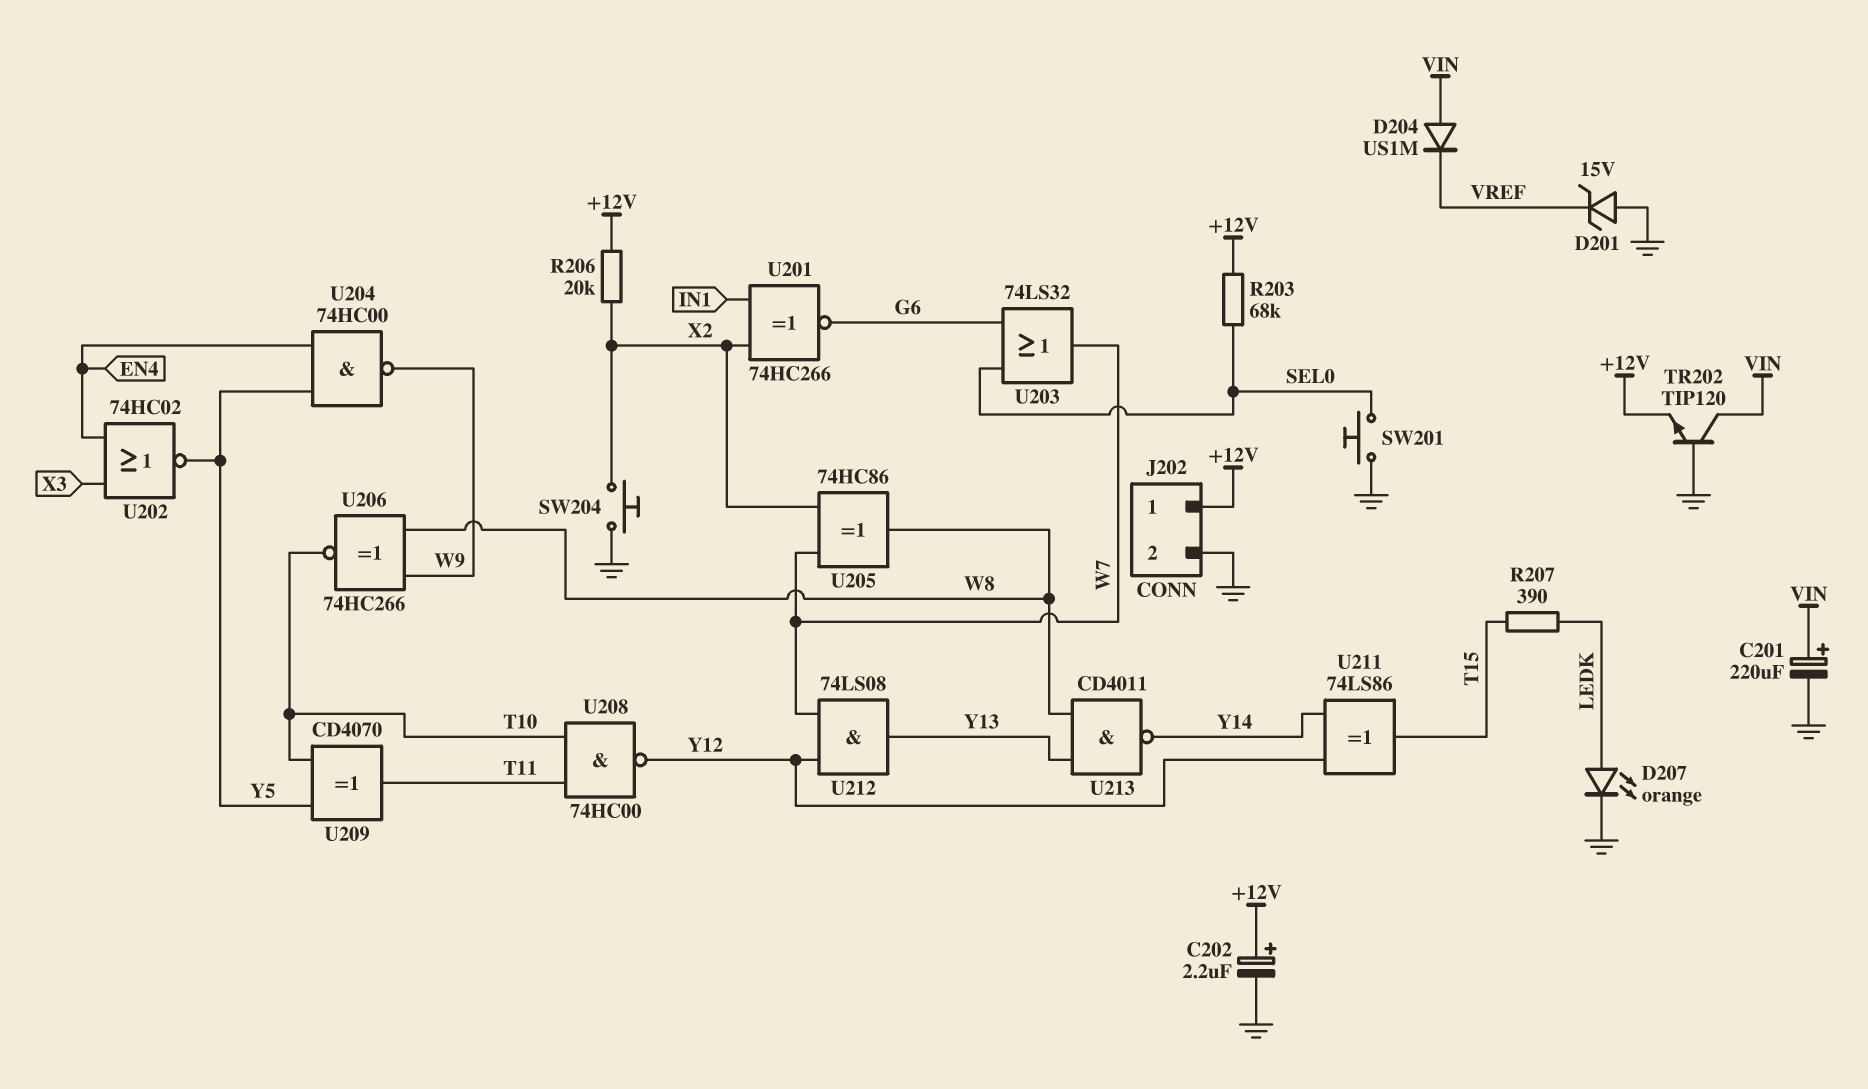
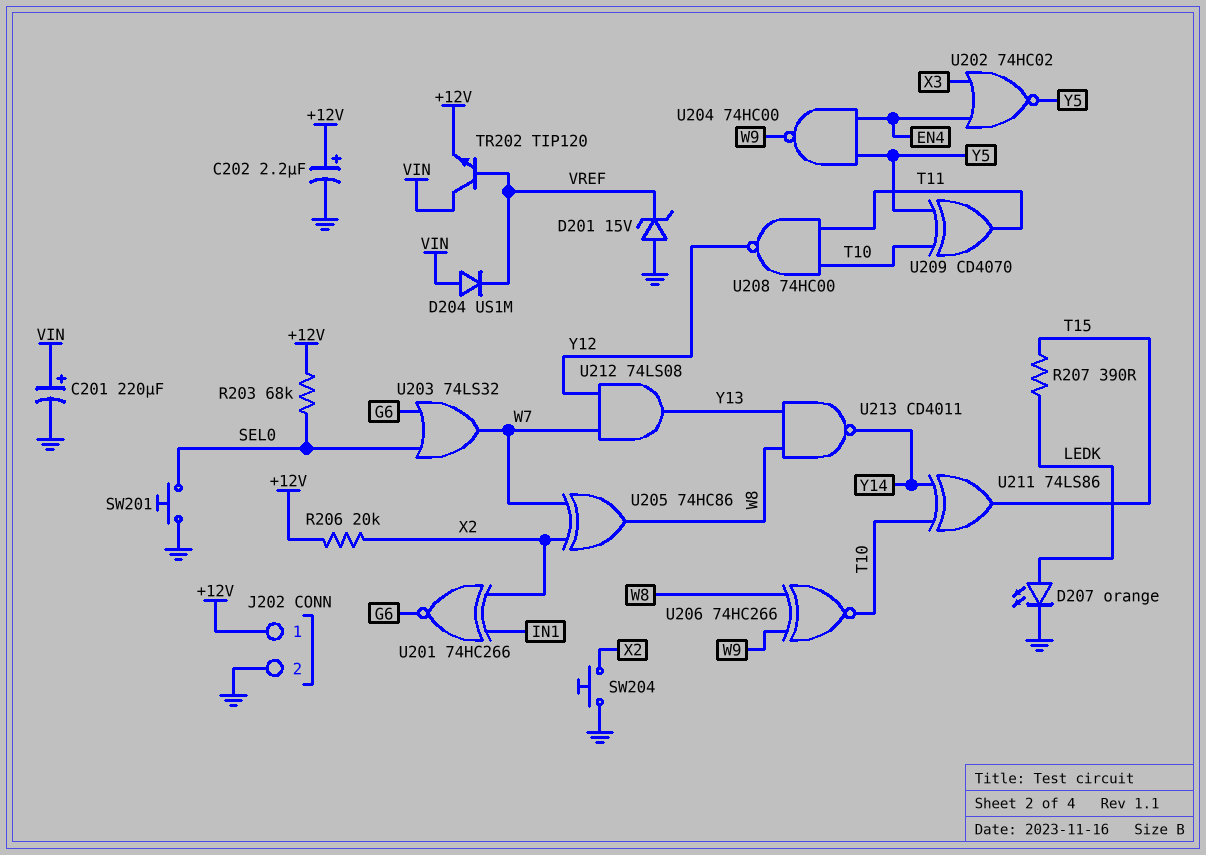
TR202: NPN TIP120 (B GND, C VIN, E +12V) -> NPN TIP120 (B VREF, C VIN, E +12V)
U211: XOR 74LS86 (in Y12, in Y14, out T15) -> XOR 74LS86 (in T10, in Y14, out T15)

